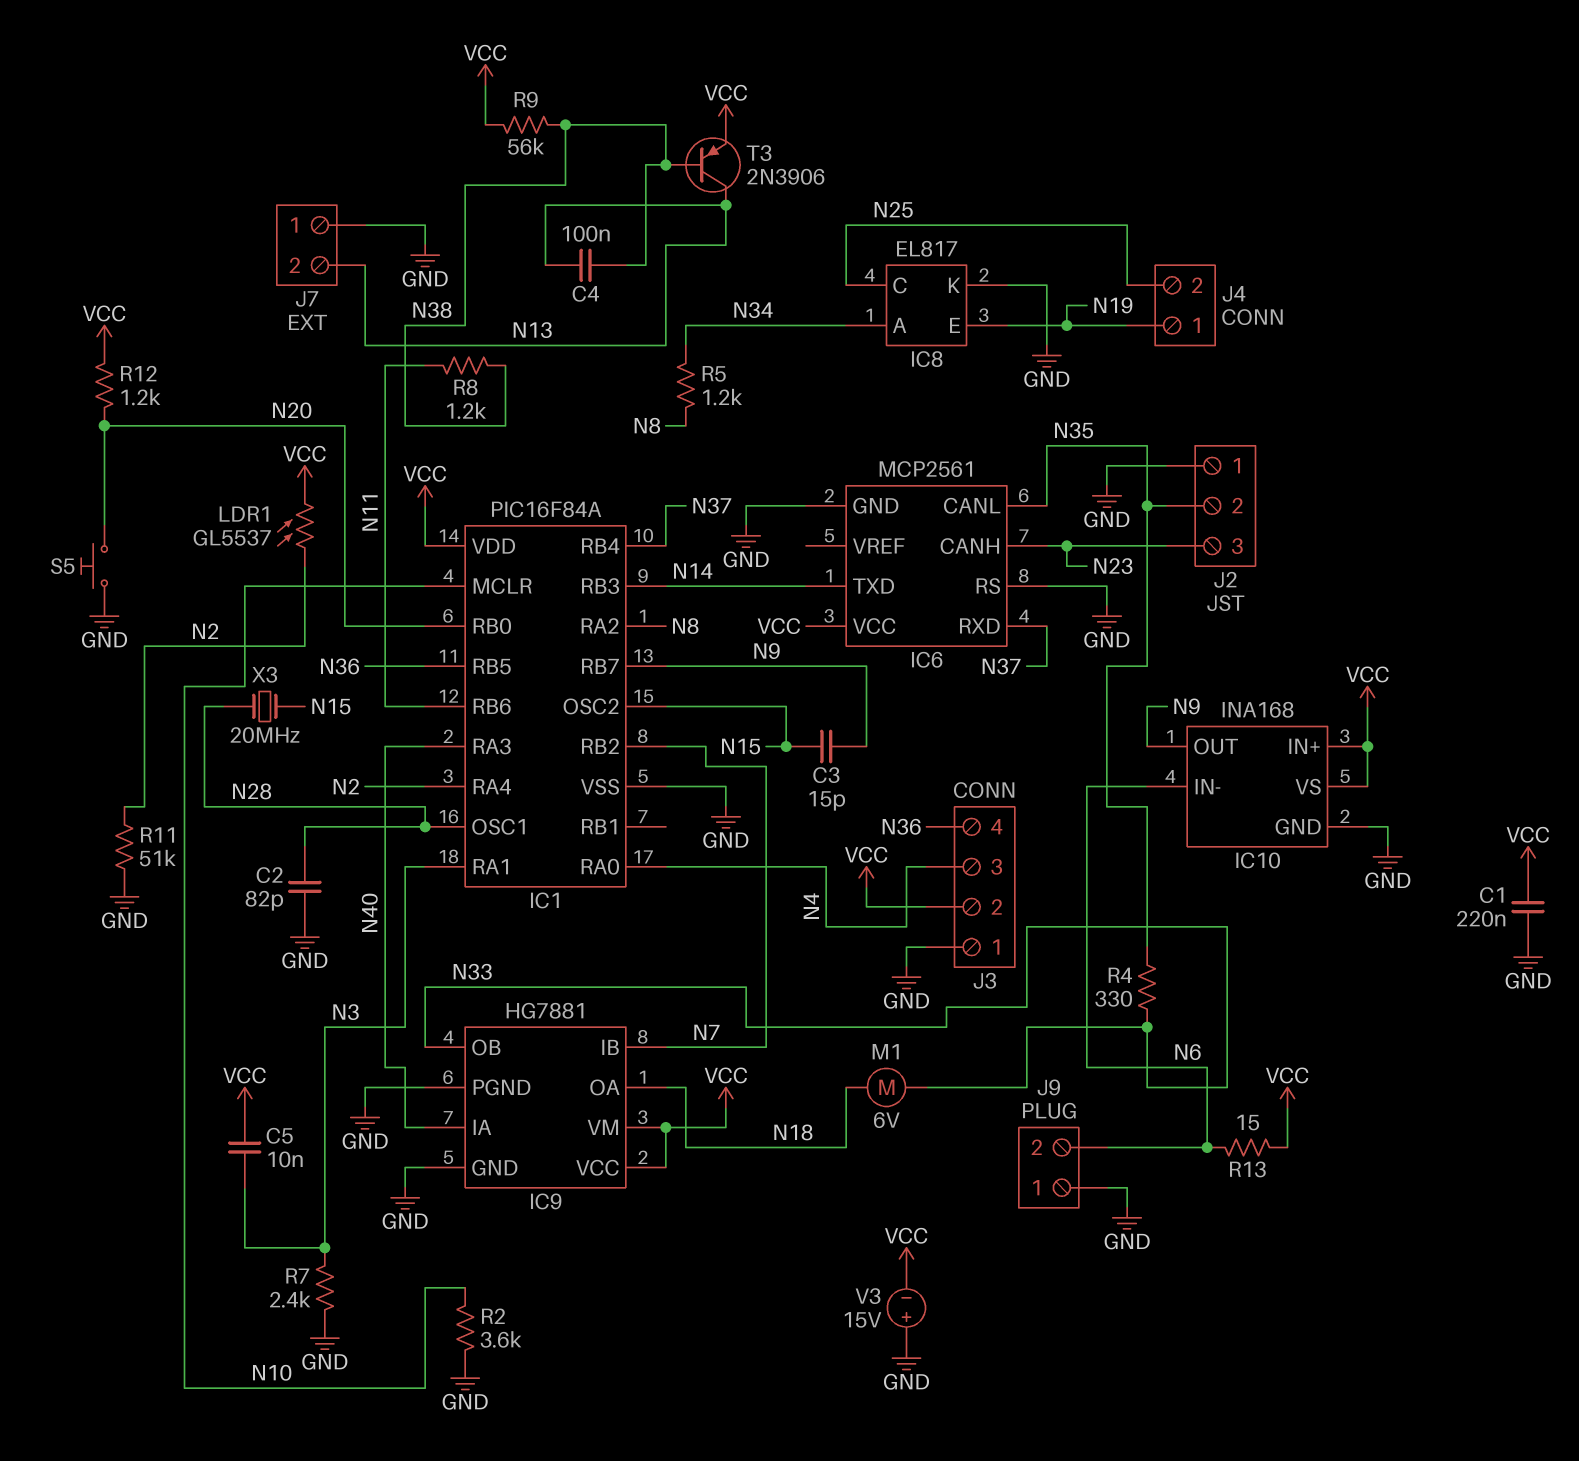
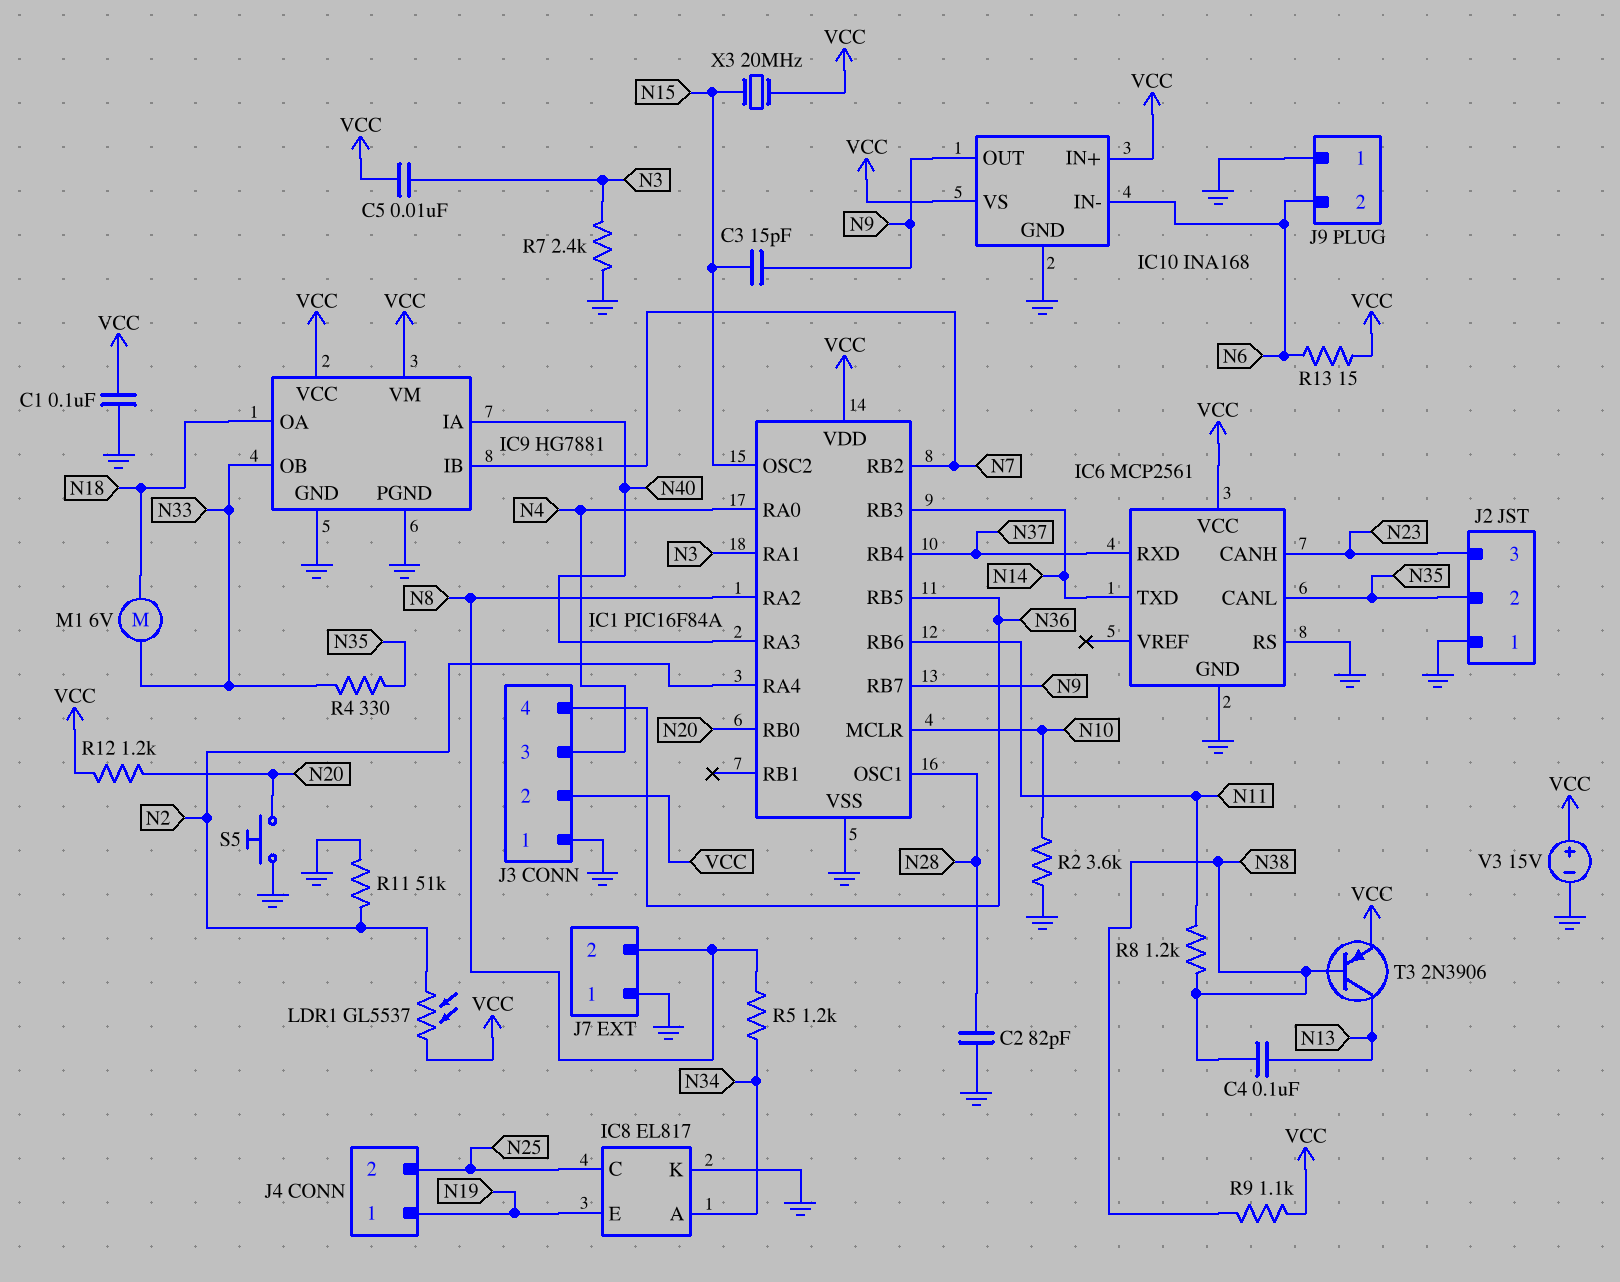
C1: 220nF (GND, VCC) -> 100nF (GND, VCC)
J7 pin 2: N13 -> N8
R9: 56k (N38, VCC) -> 1.1k (N38, VCC)
V3: 15V (plus GND, minus VCC) -> 15V (plus VCC, minus GND)
X3: 20MHz (N15, N28) -> 20MHz (N15, VCC)

